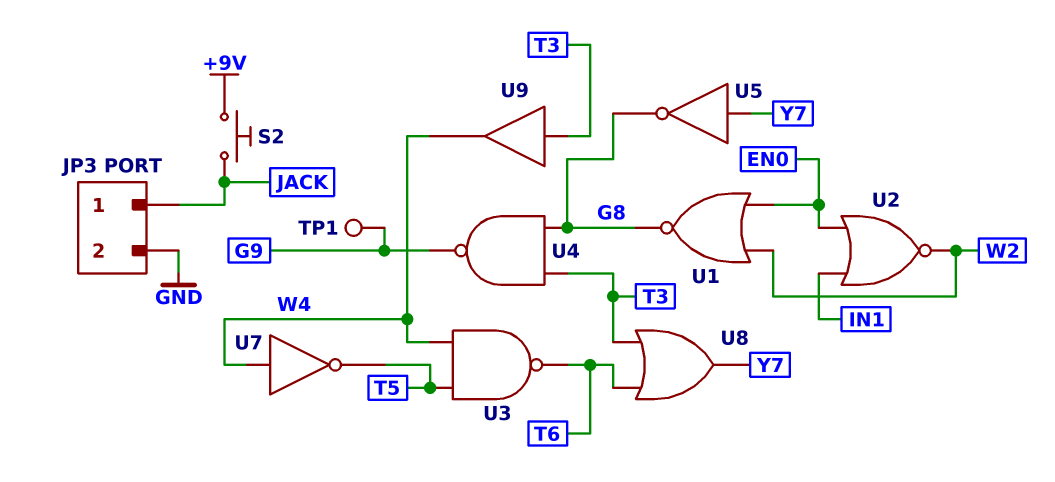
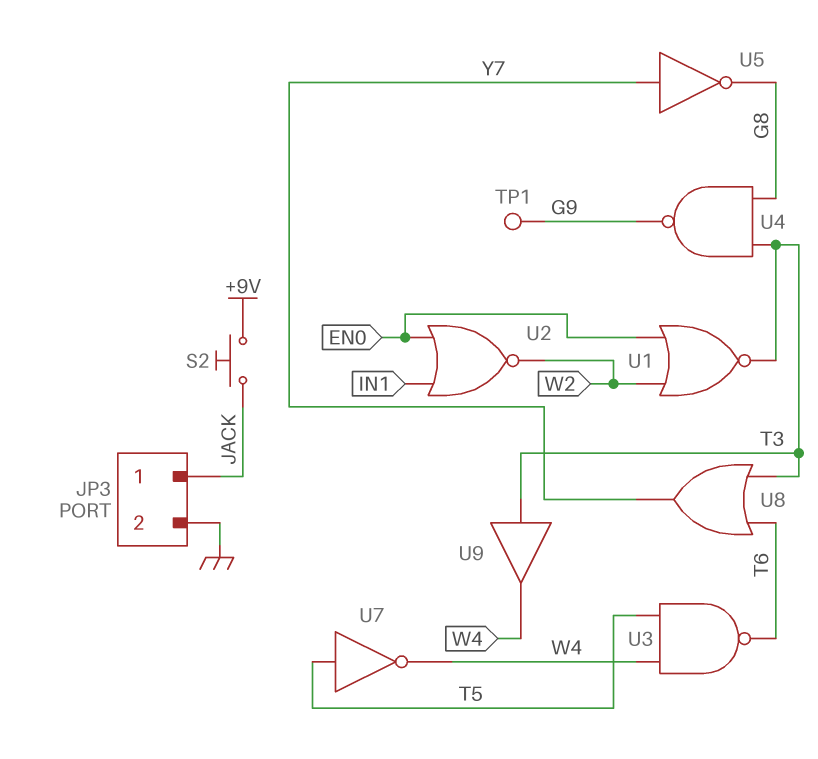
U1: NOR (in EN0, in W2, out G8) -> NOR (in EN0, in W2, out T3)
U7: NOT (in W4, out T5) -> NOT (in T5, out W4)

